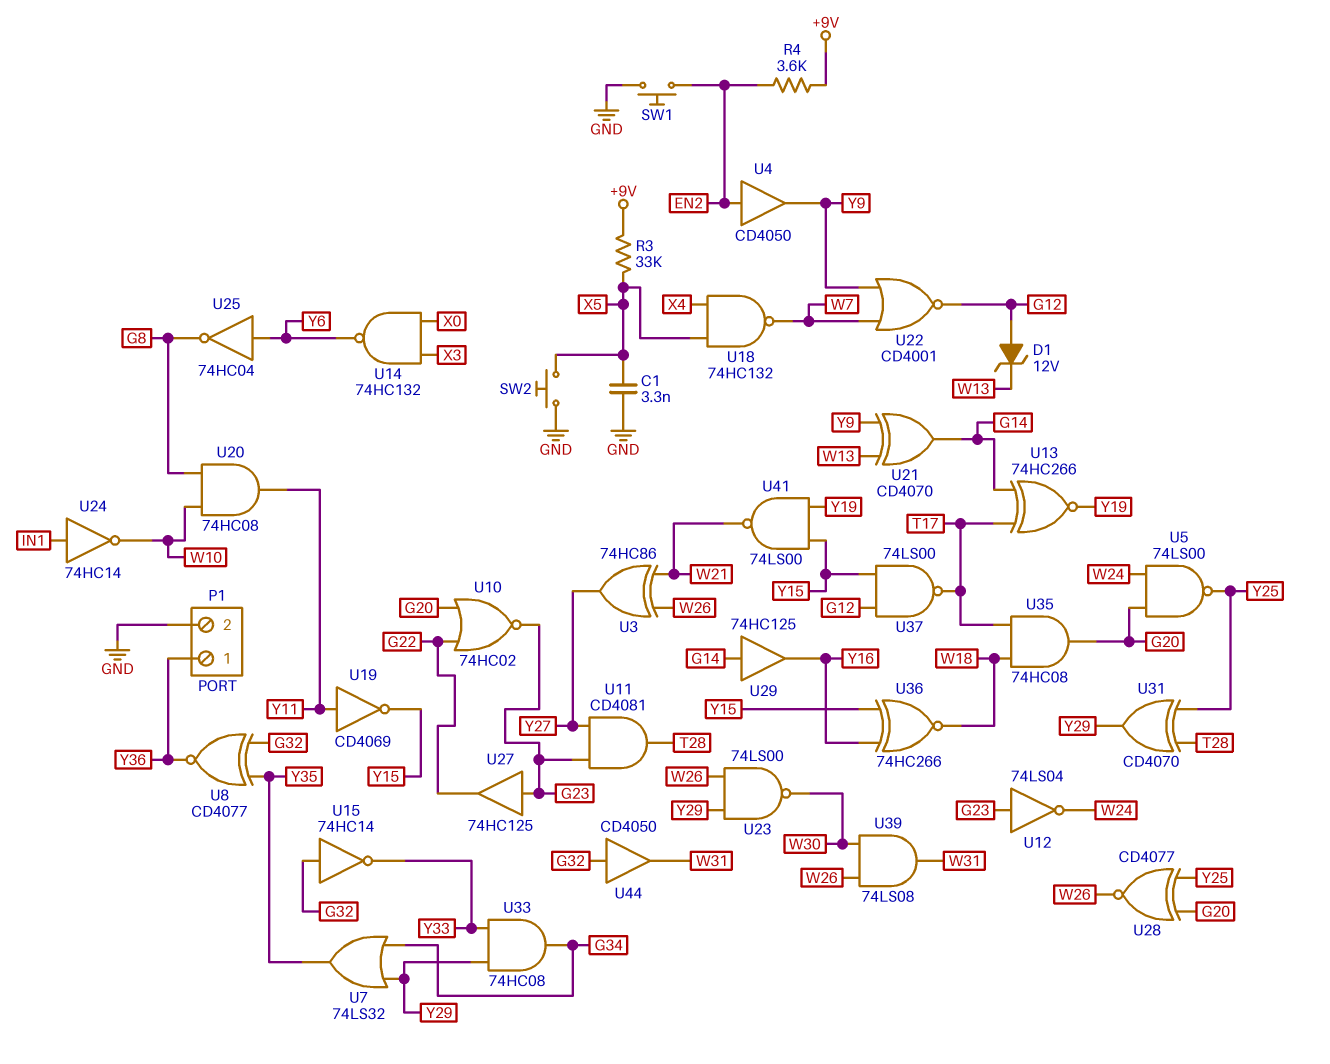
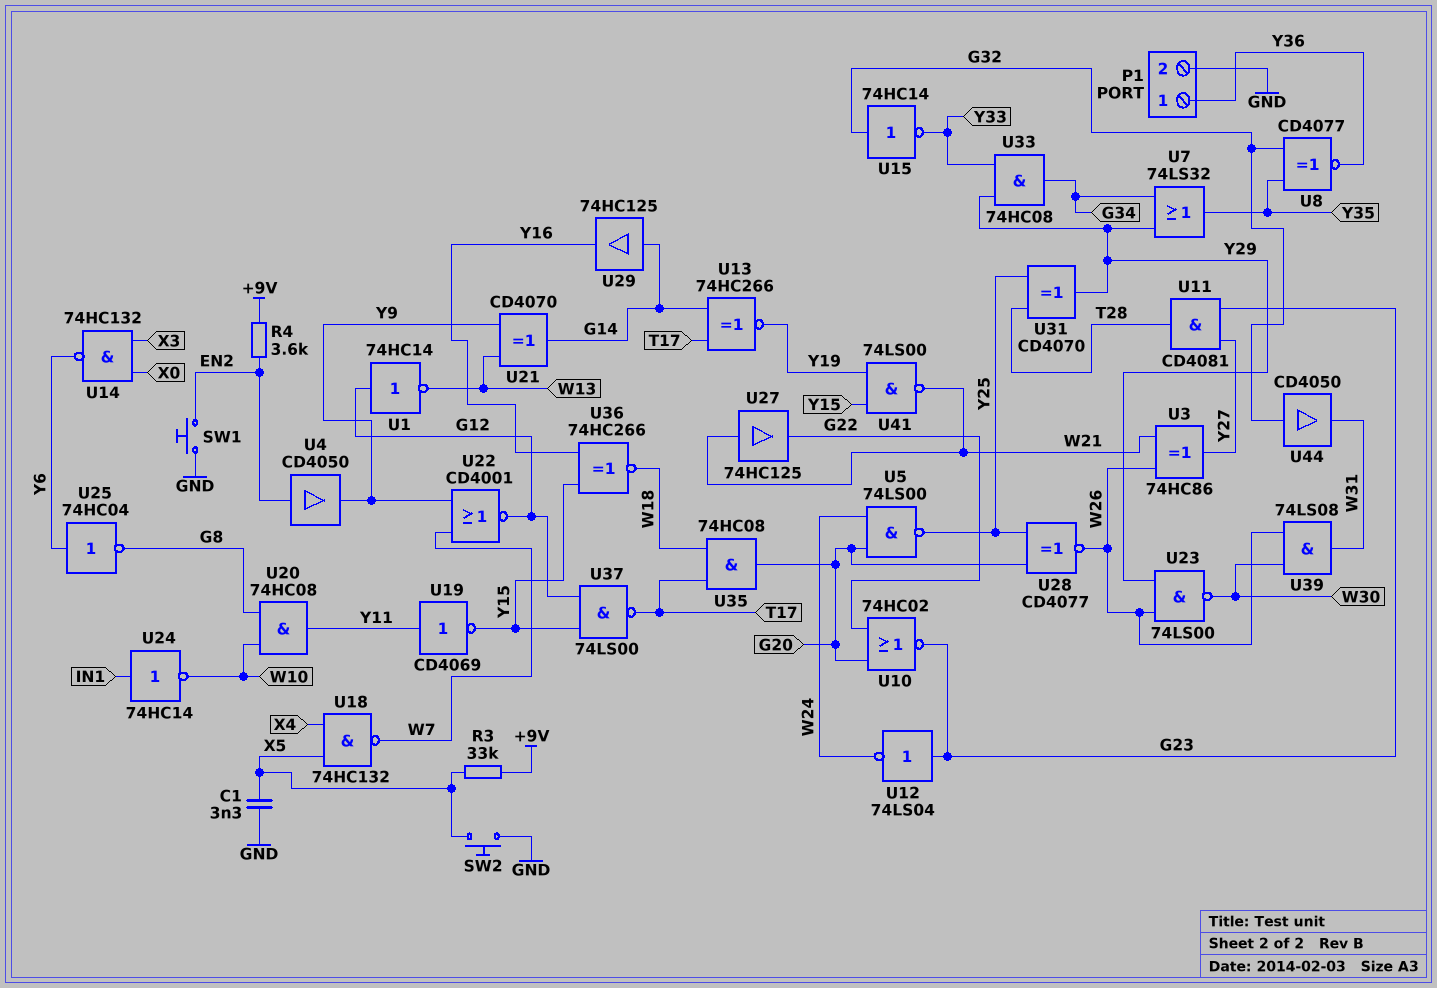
D1: zener 12V (A G12, K W13) -> none
U1: none -> NOT 74HC14 (in G12, out W13)
U27: buffer 74HC125 (in G23, out G22) -> buffer 74HC125 (in W21, out G22)

